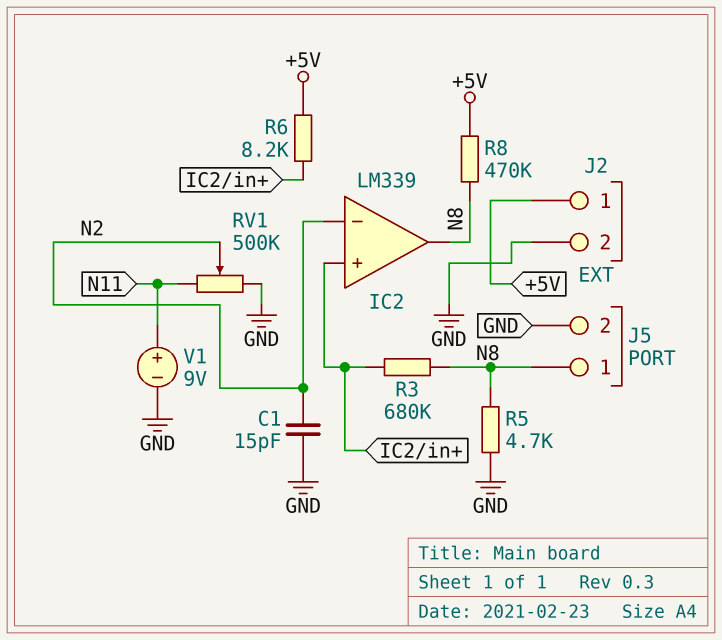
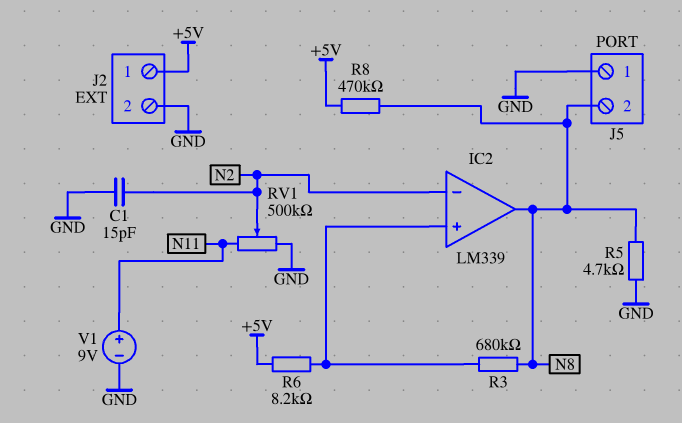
J5 pin 1: N8 -> GND
J5 pin 2: GND -> N8

